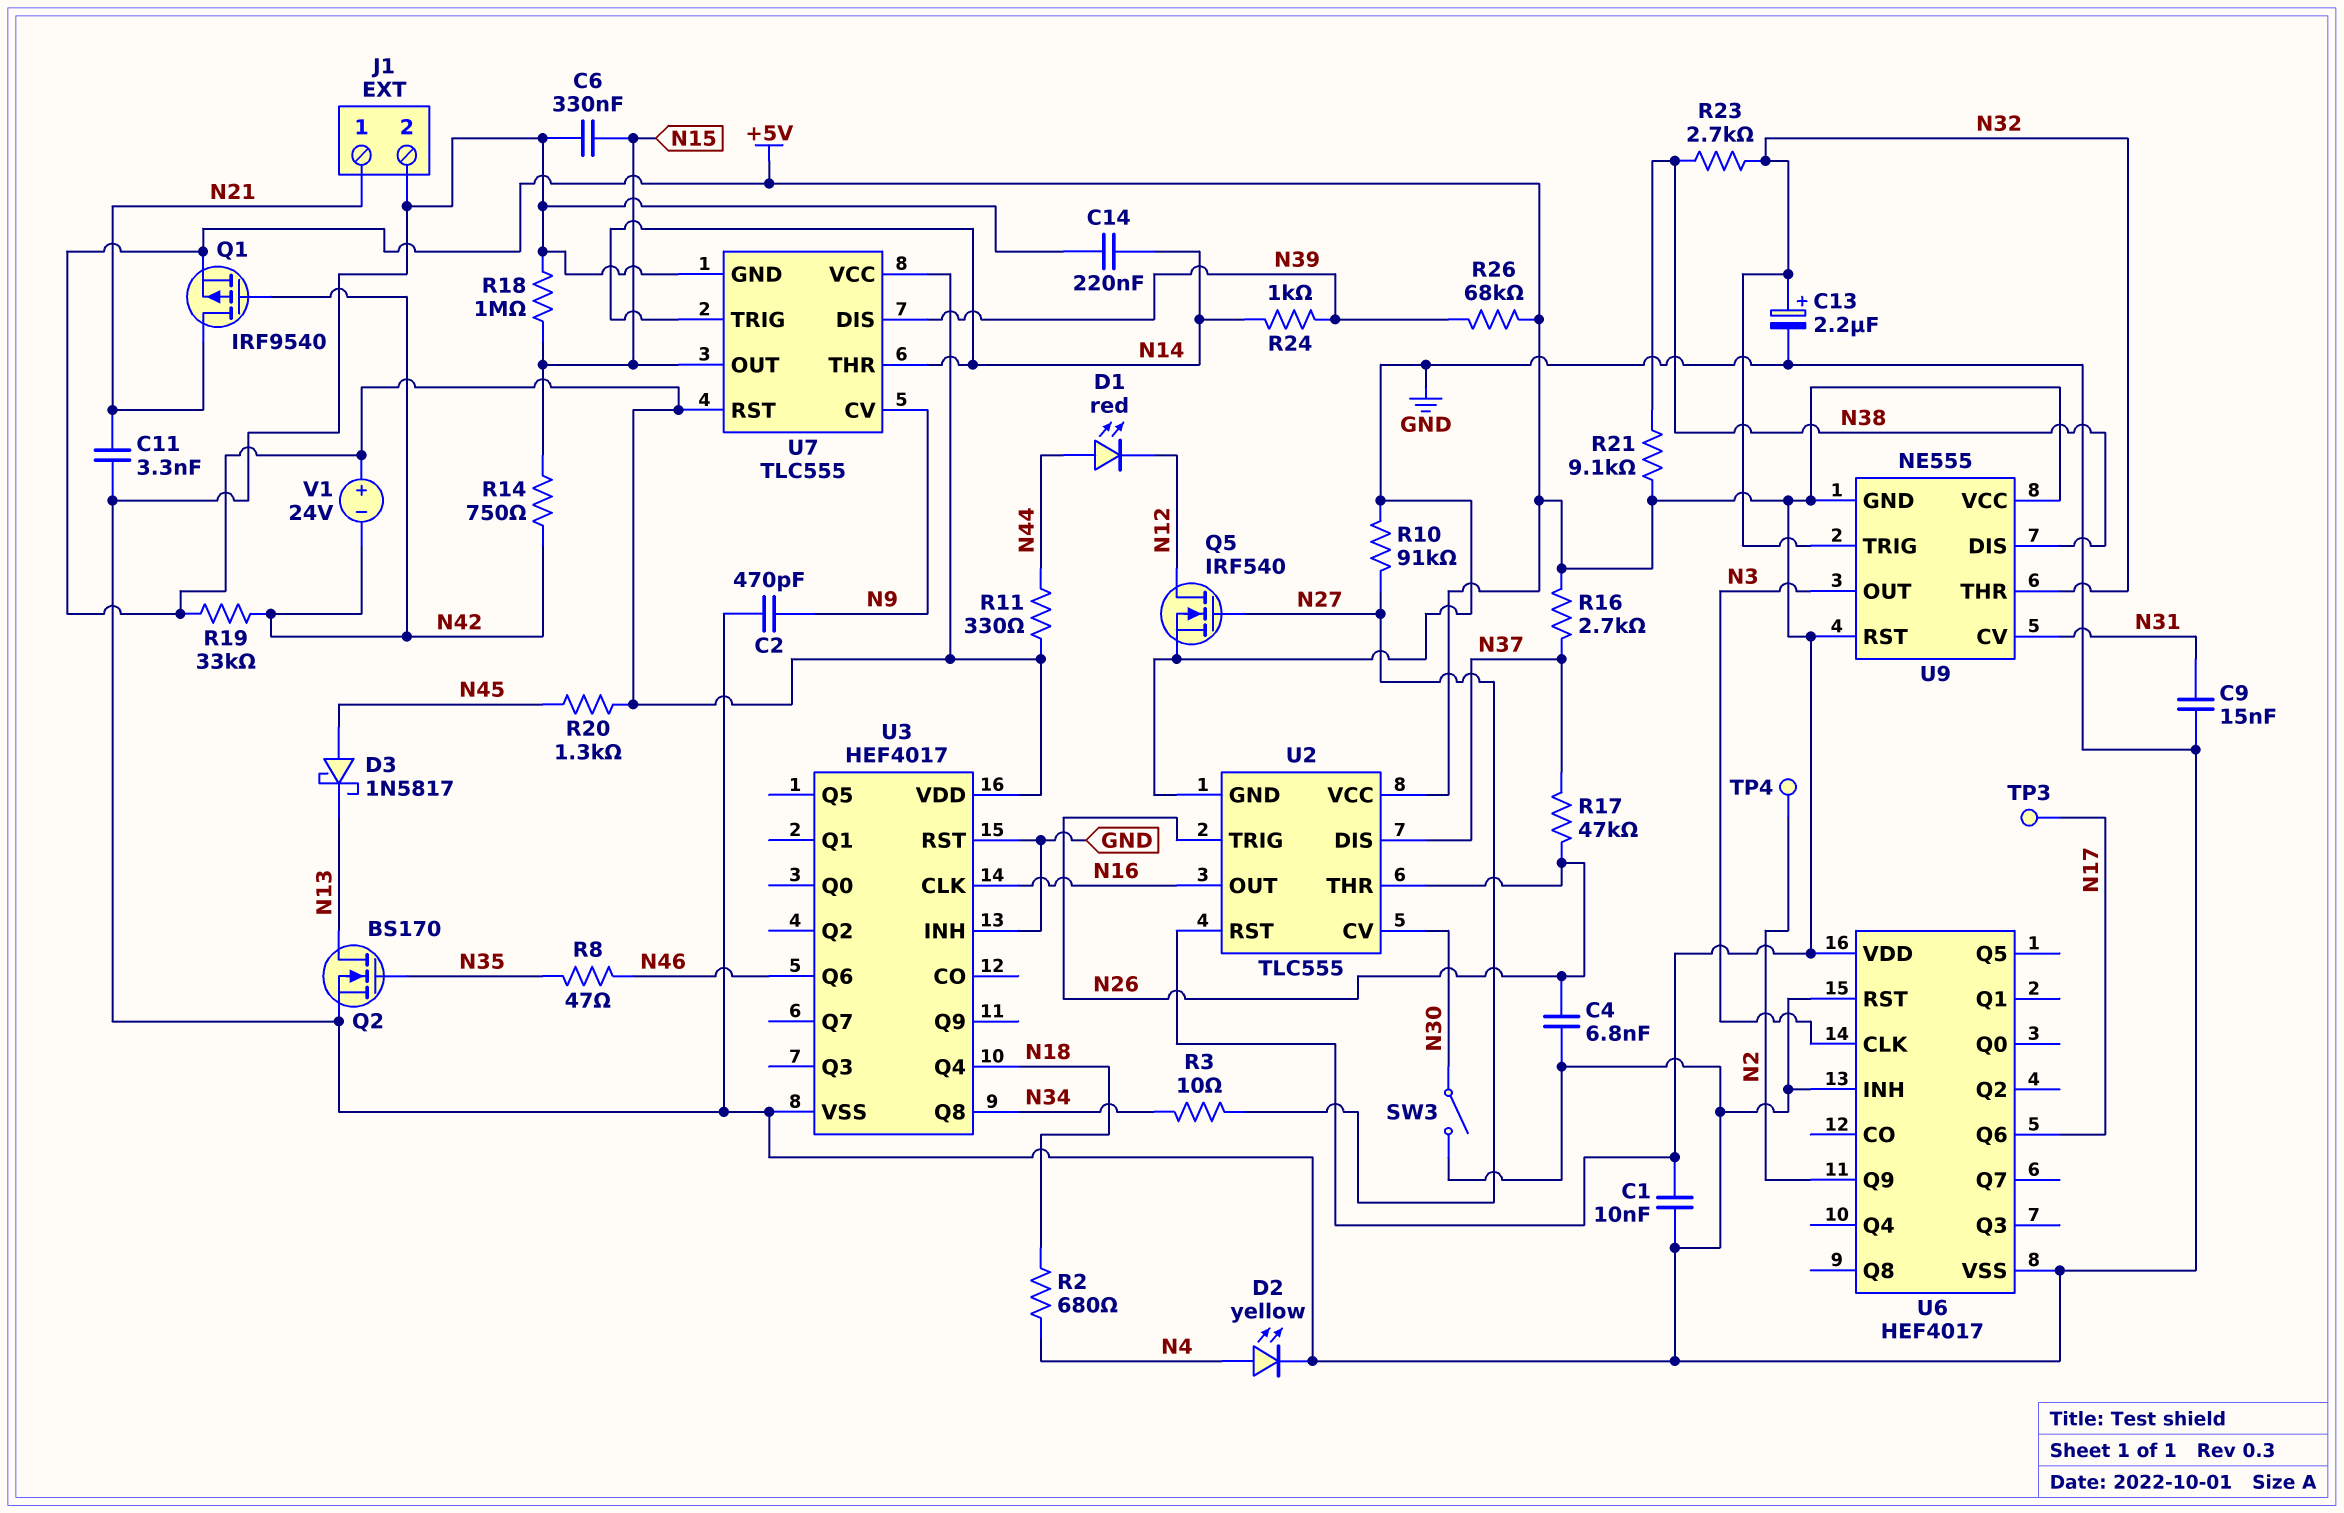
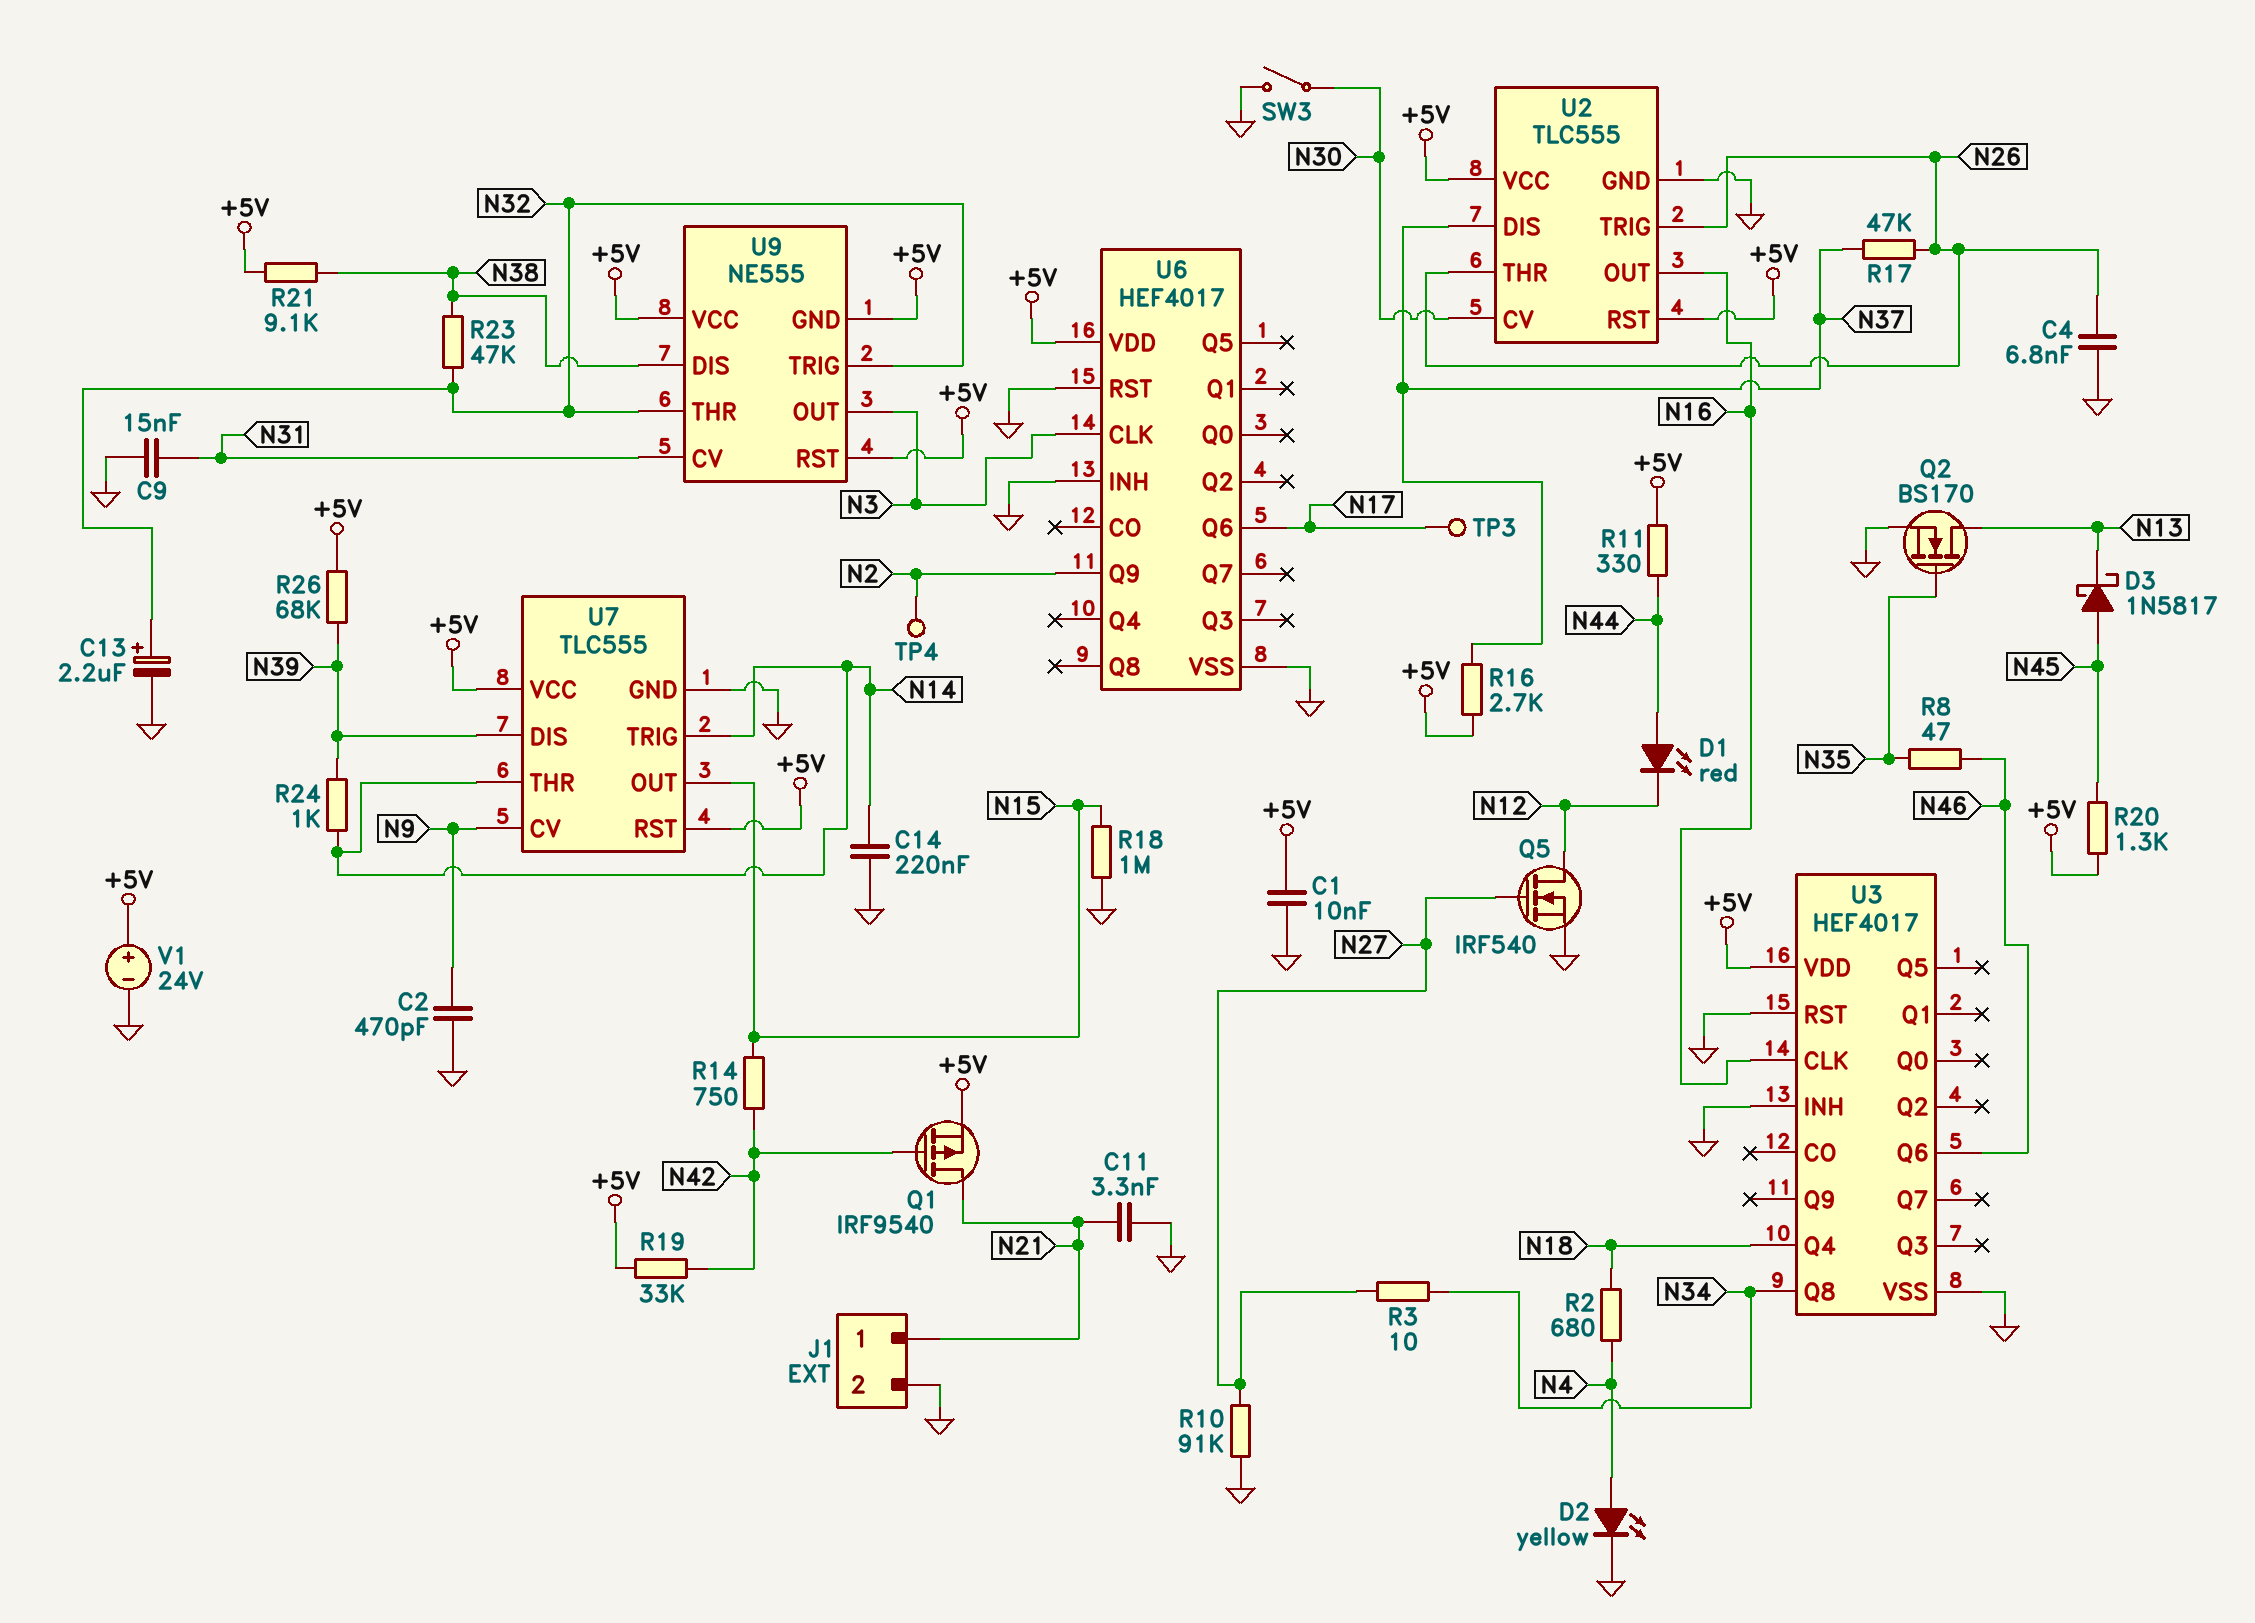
C6: 330nF (GND, N15) -> none
R23: 2.7k (N32, N38) -> 47k (N32, N38)
V1: 24V (plus +5V, minus N42) -> 24V (plus +5V, minus GND)

